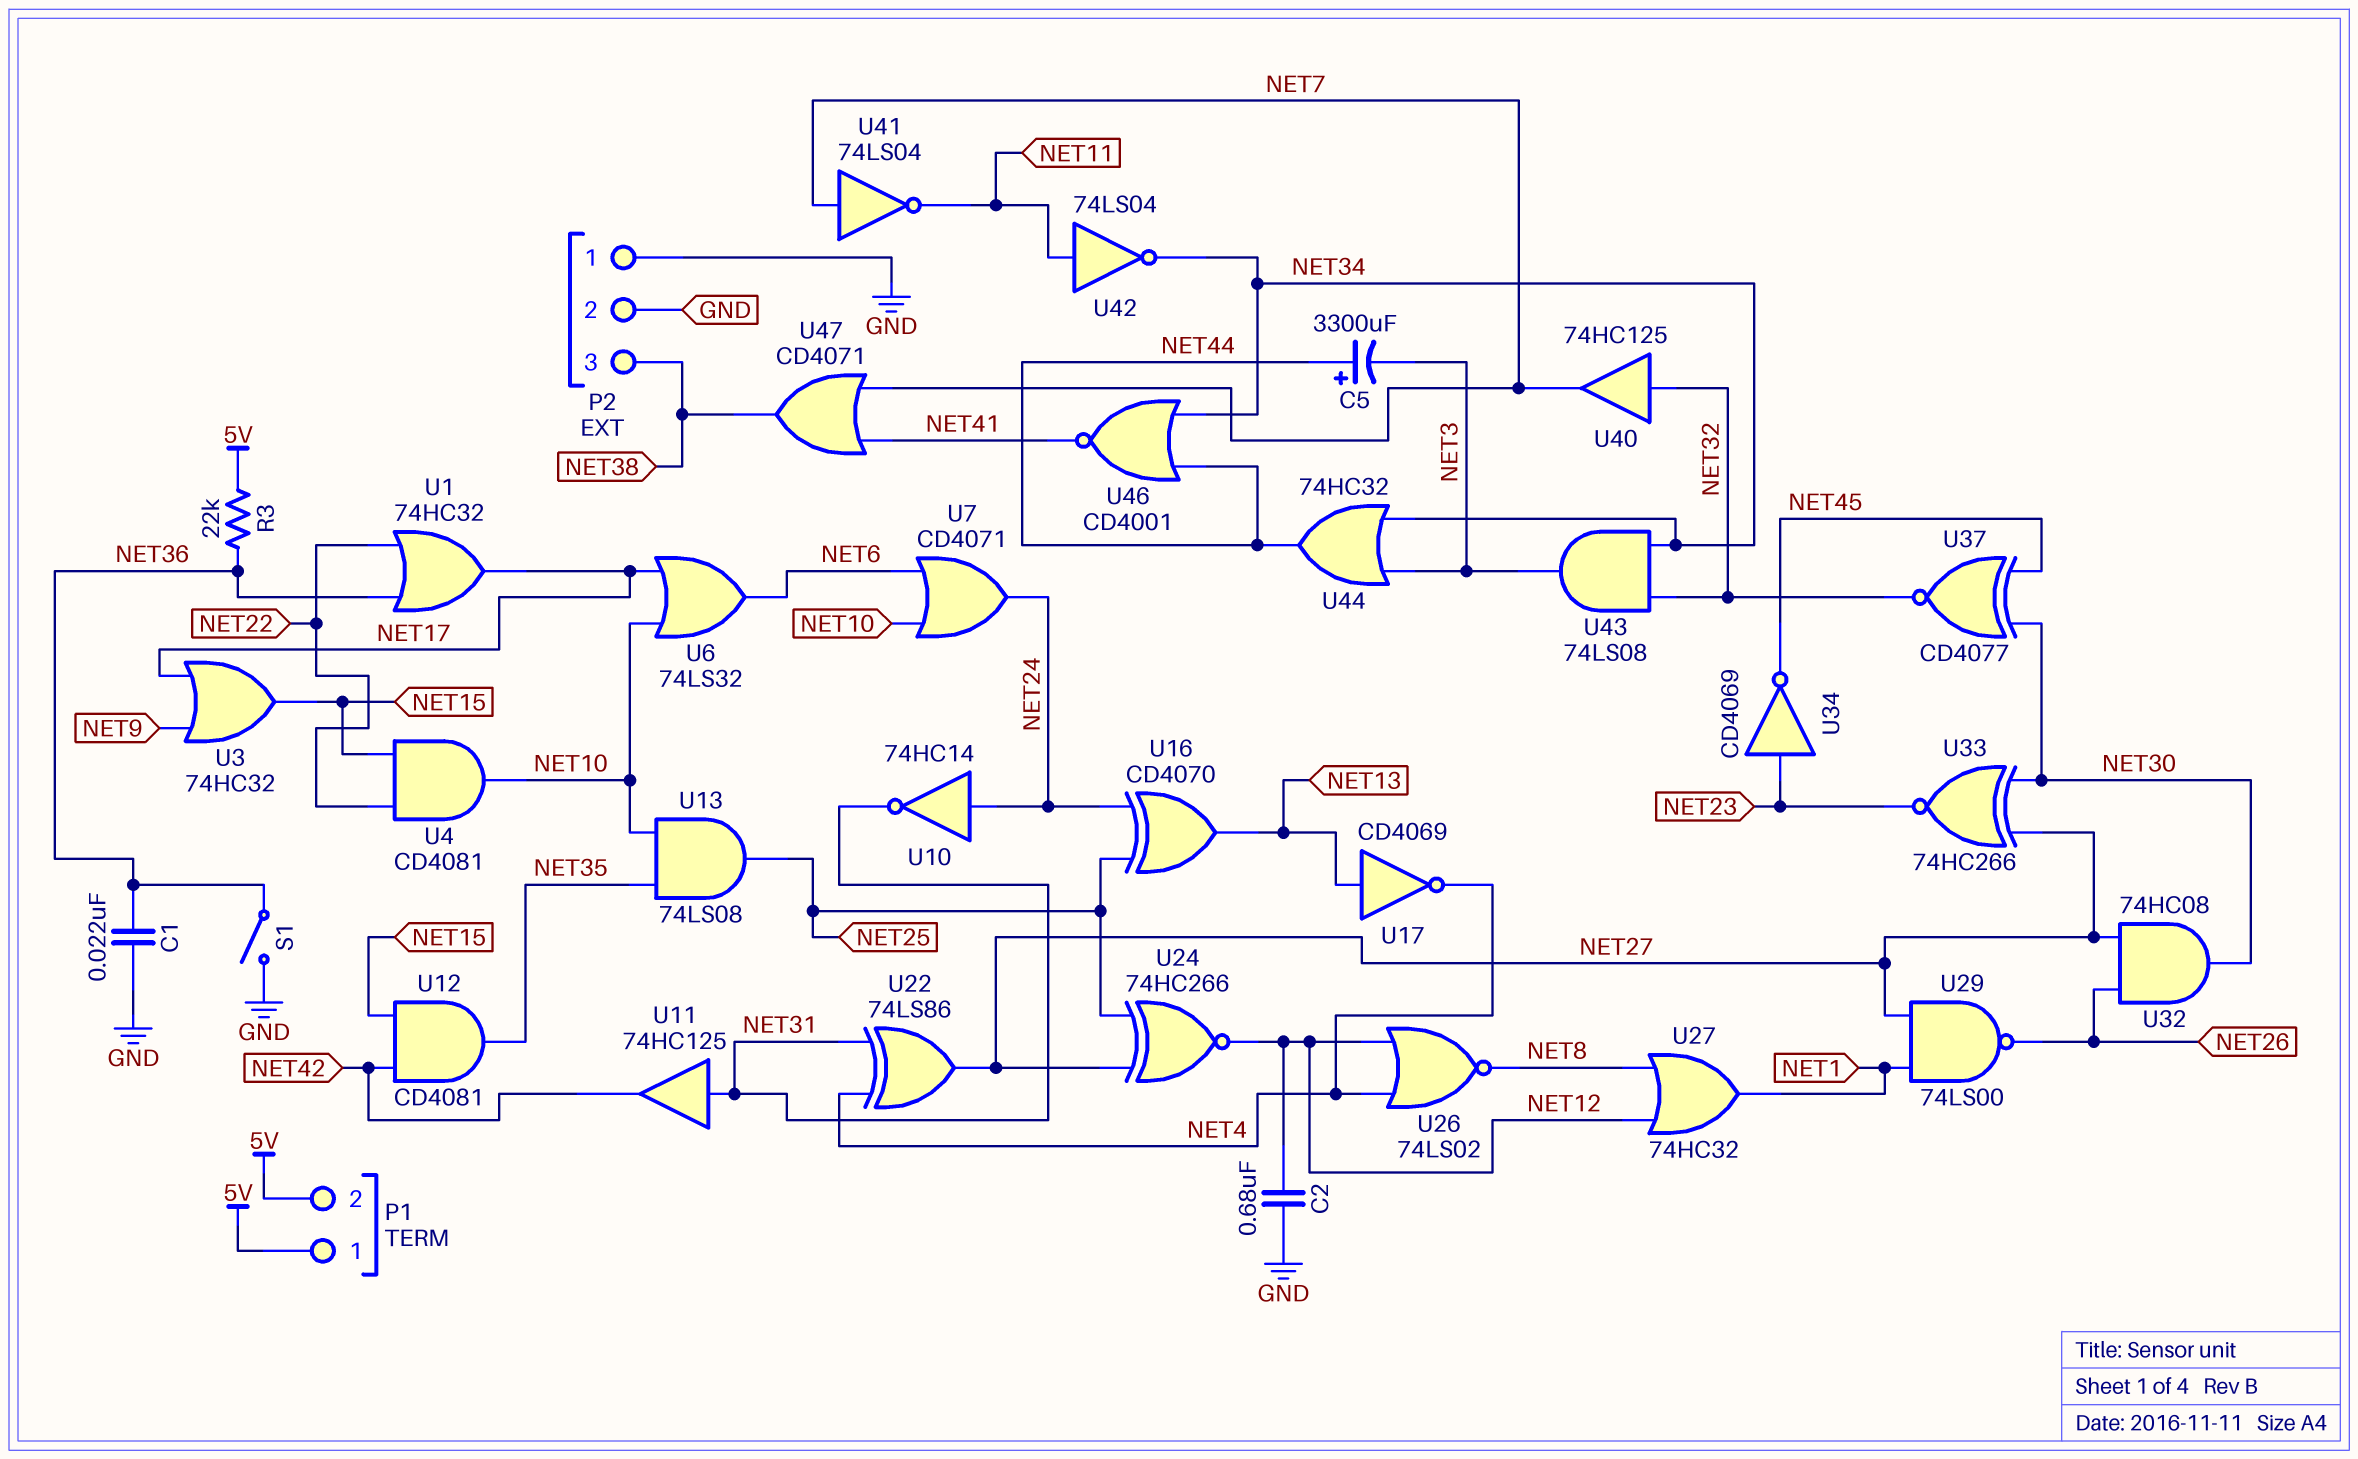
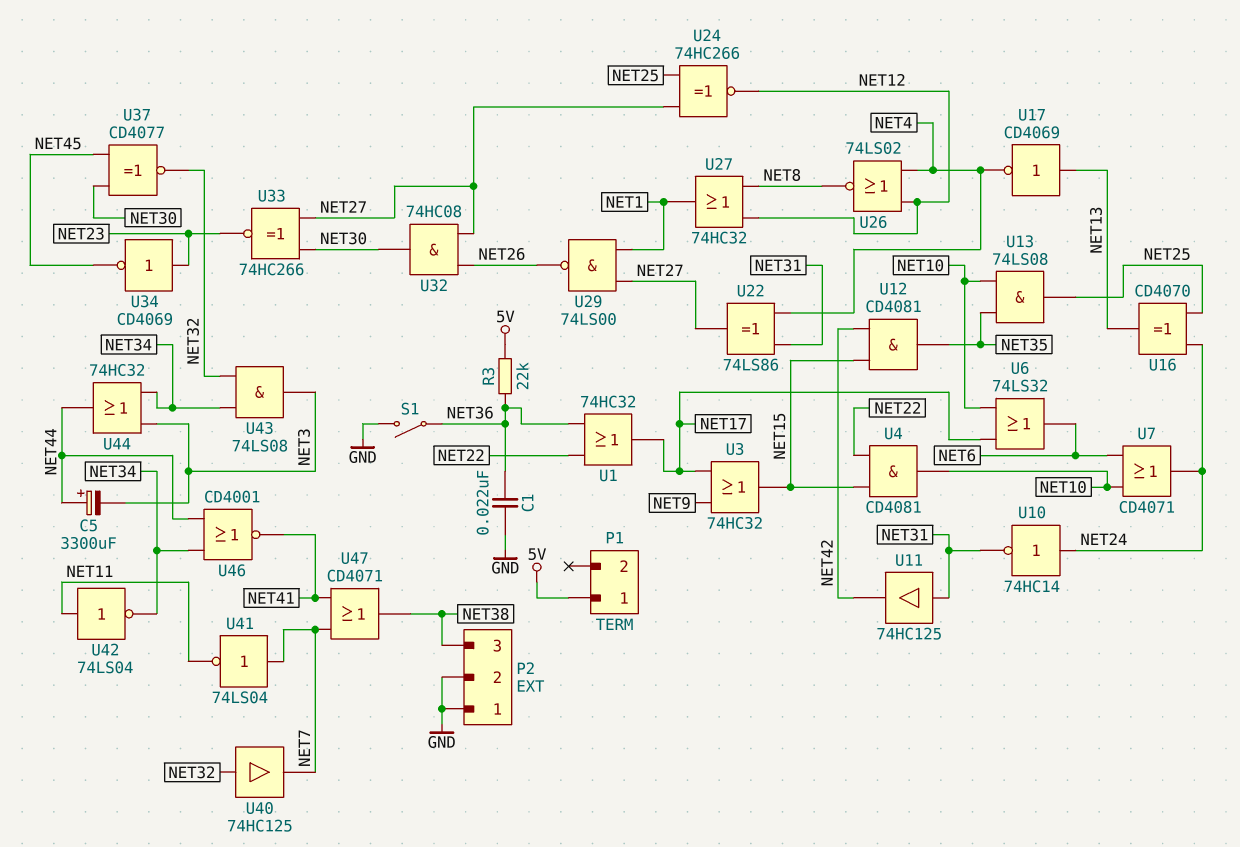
C2: 680nF (GND, NET12) -> none
P1 pin 2: 5V -> none

